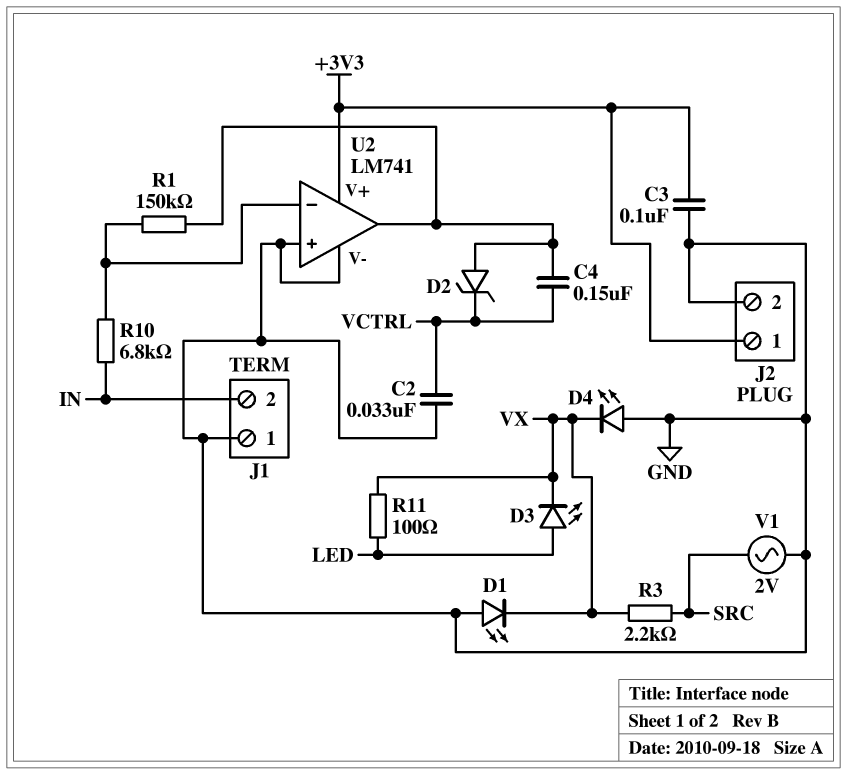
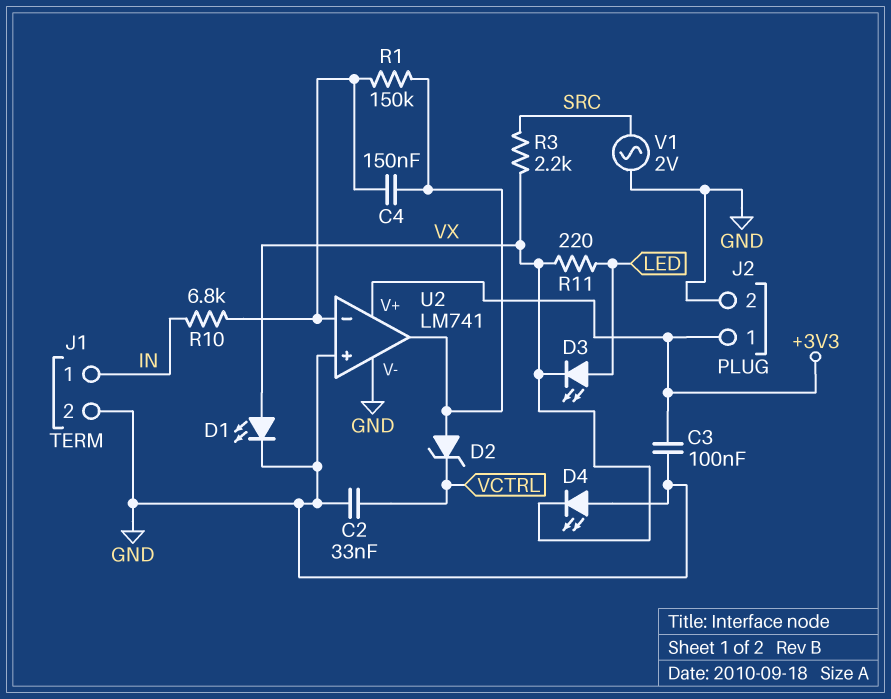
C4: 150nF (U2/out, VCTRL) -> 150nF (U2/in-, U2/out)
D1: LED (A GND, K VX) -> LED (A VX, K GND)
J1 pin 1: GND -> IN
J1 pin 2: IN -> GND
R11: 100 (LED, VX) -> 220 (LED, VX)

